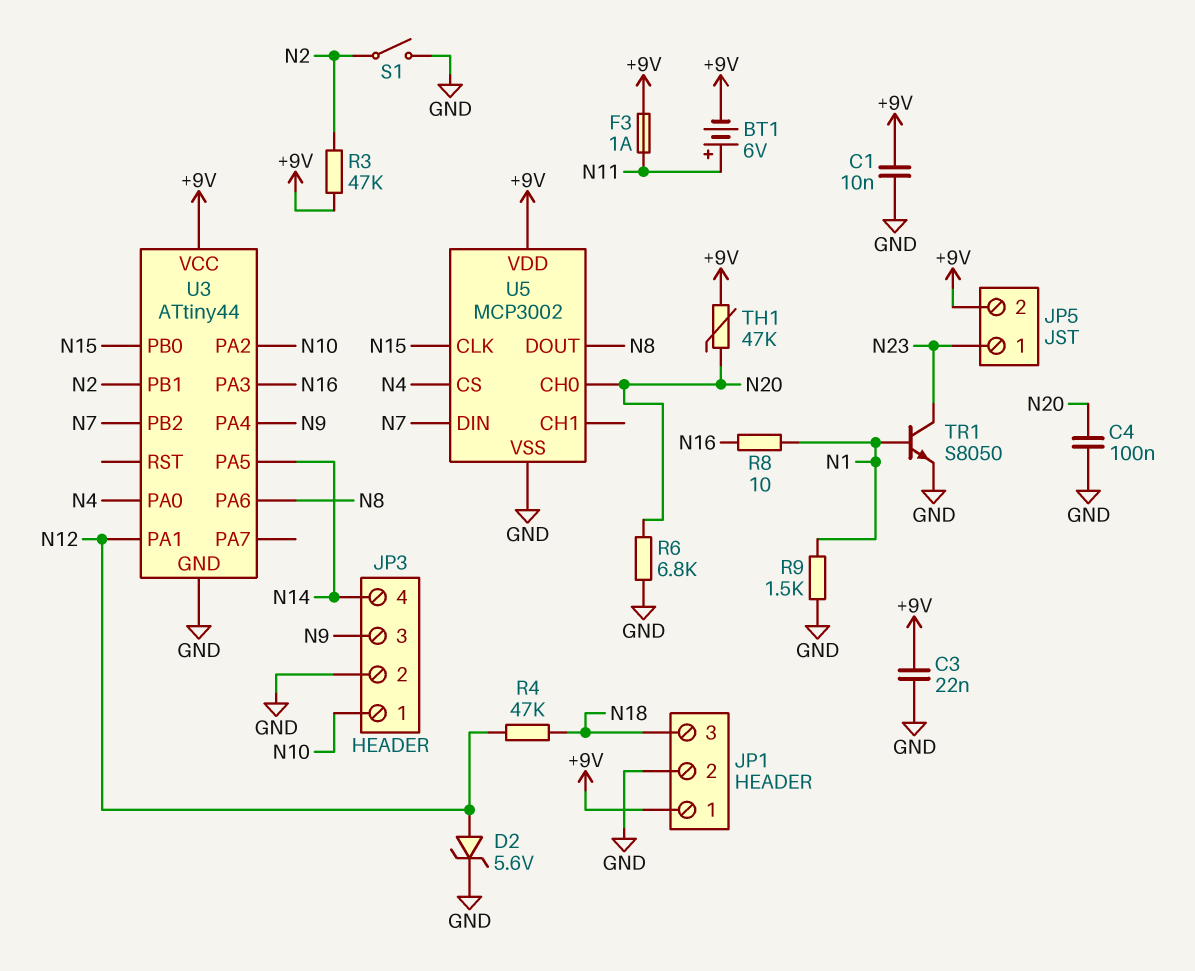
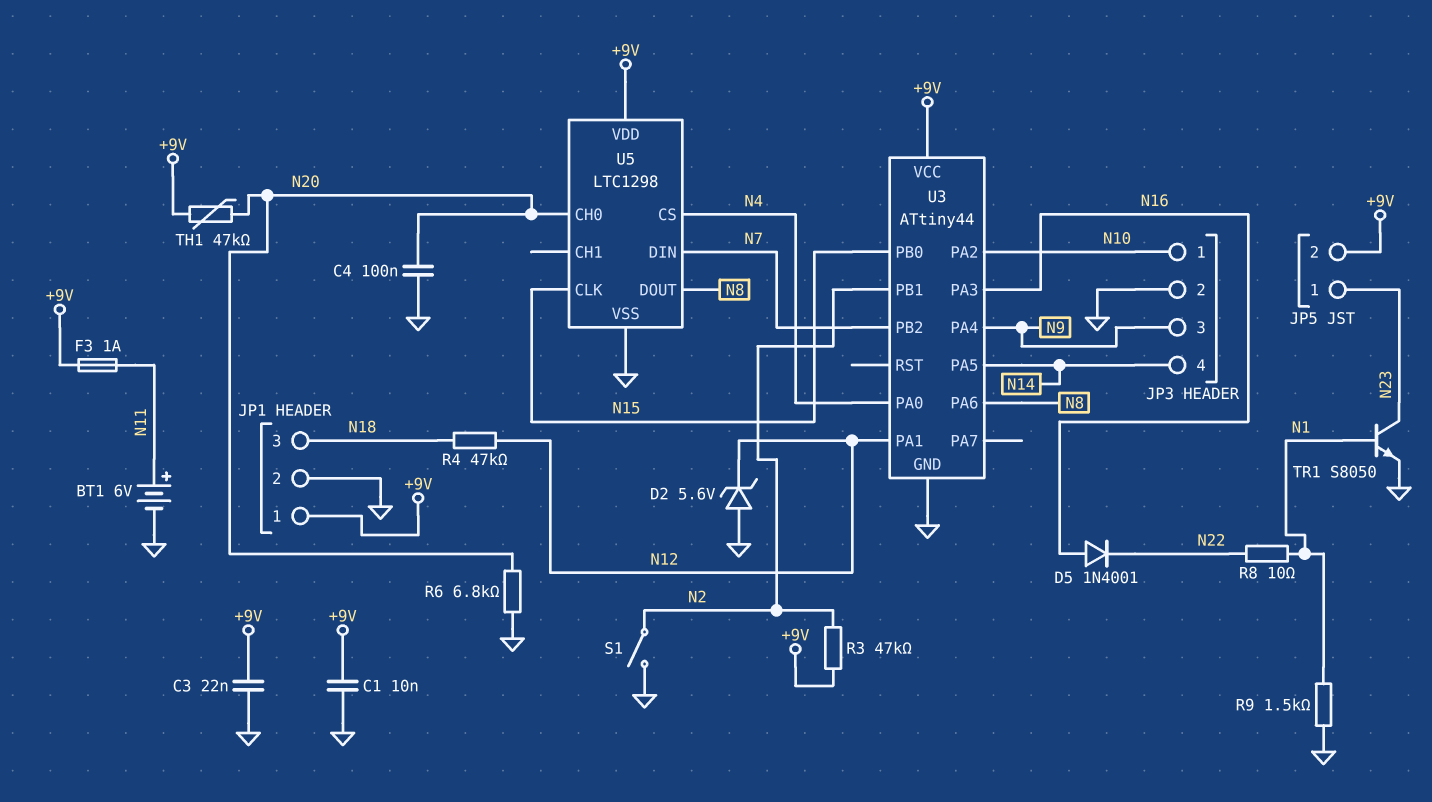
BT1: 6V (plus N11, minus +9V) -> 6V (plus N11, minus GND)
D2: zener 5.6V (A N12, K GND) -> zener 5.6V (A GND, K N12)
D5: none -> diode 1N4001 (A N16, K N22)
R8: 10 (N1, N16) -> 10 (N1, N22)
U5: MCP3002 -> LTC1298

